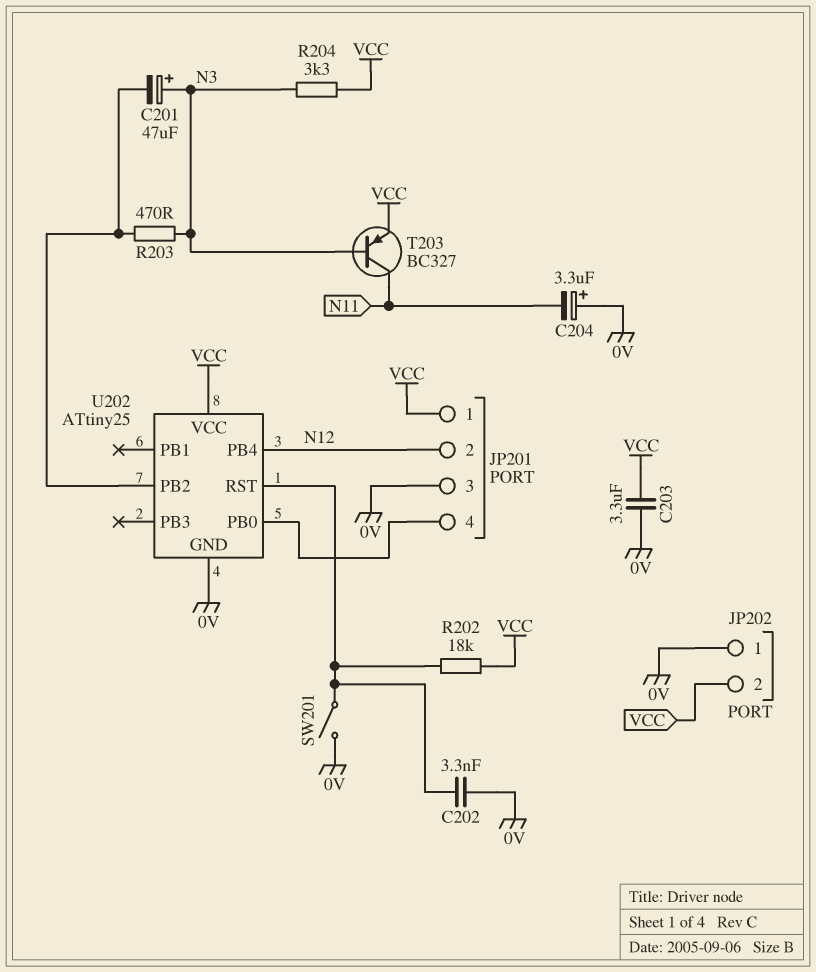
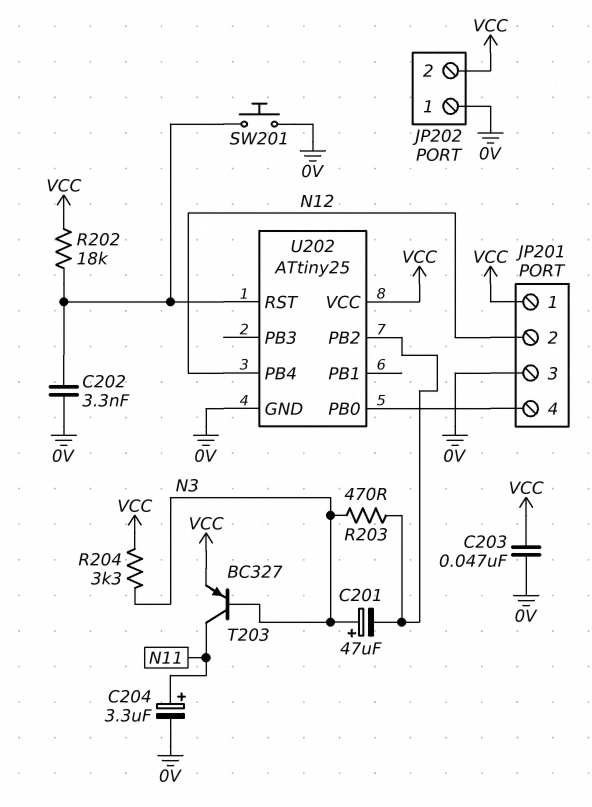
C203: 3.3uF (0V, VCC) -> 47nF (0V, VCC)
C204: 3.3uF (plus 0V, minus N11) -> 3.3uF (plus N11, minus 0V)
SW201: switch (0V, U202/RST) -> button (0V, U202/RST)

